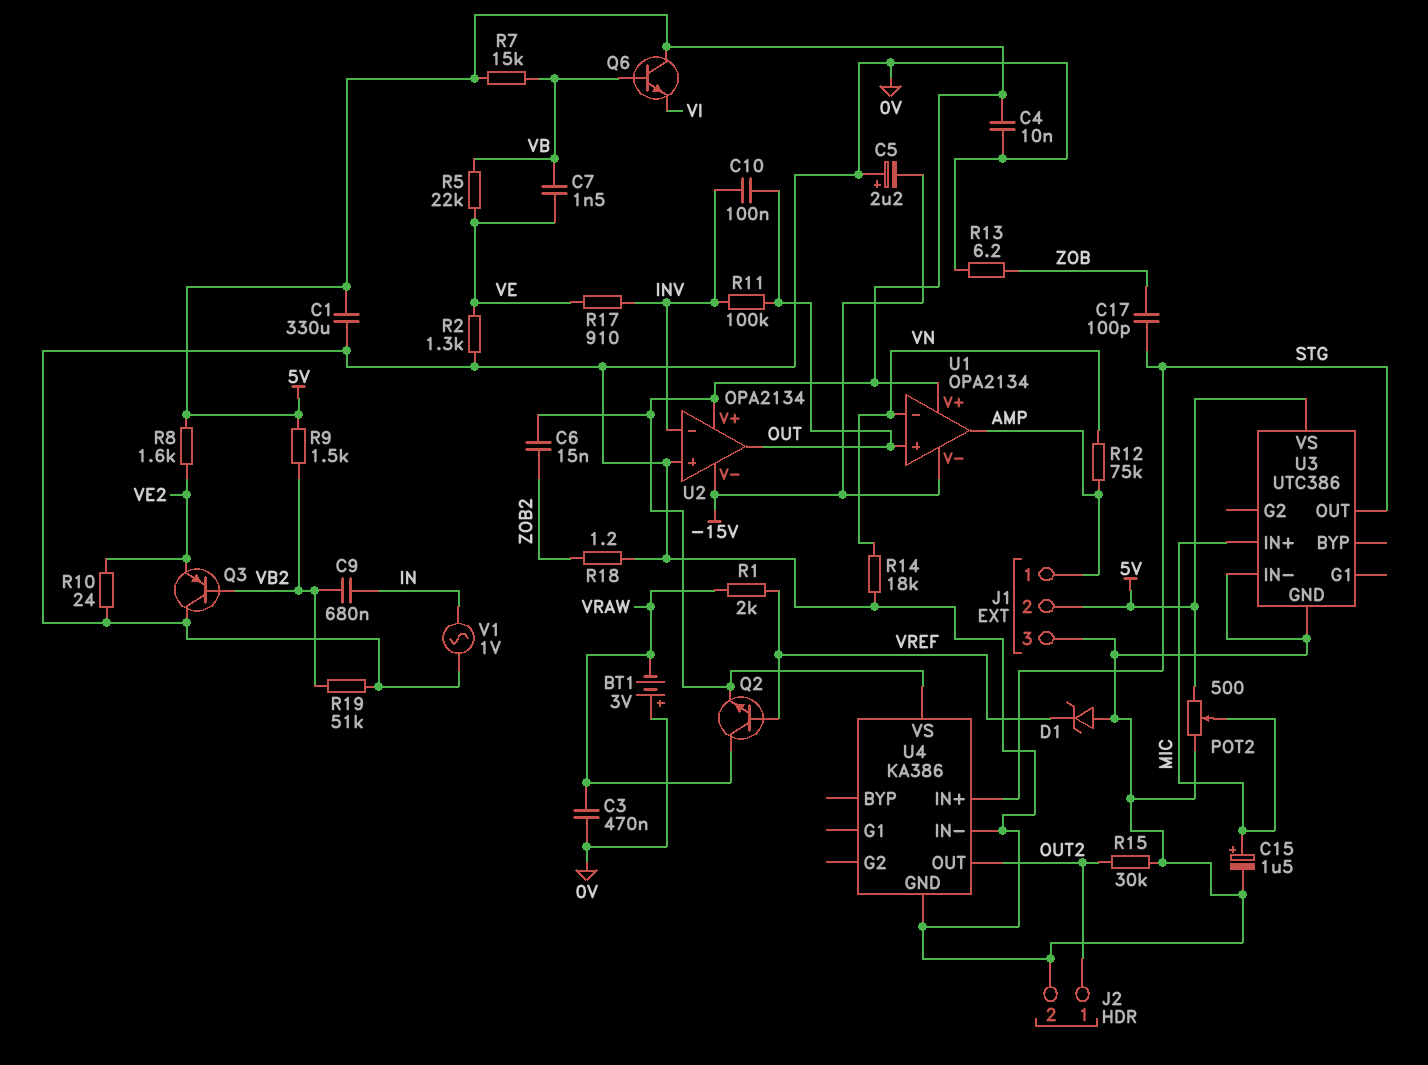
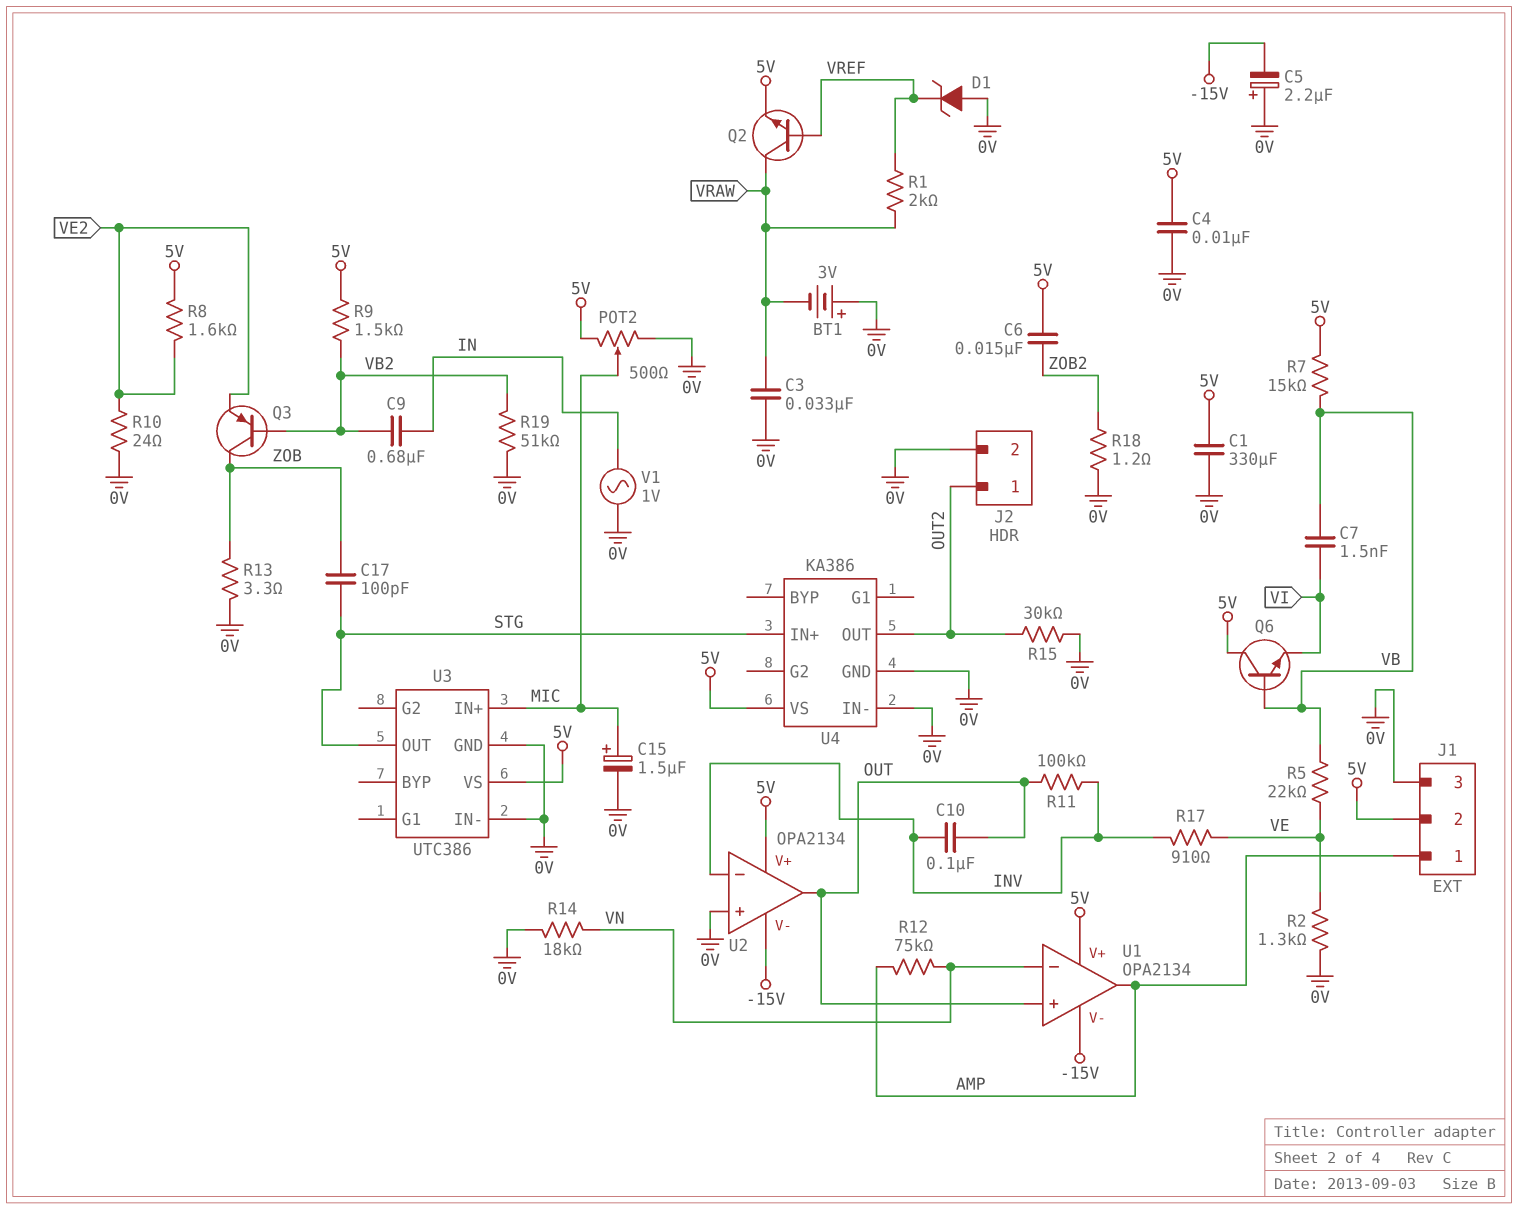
C3: 470nF (0V, VRAW) -> 33nF (0V, VRAW)
C7: 1.5nF (VB, VE) -> 1.5nF (VB, VI)
Q3: PNP (B VB2, C 0V, E VE2) -> PNP (B VB2, C ZOB, E VE2)
R13: 6.2 (0V, ZOB) -> 3.3 (0V, ZOB)

